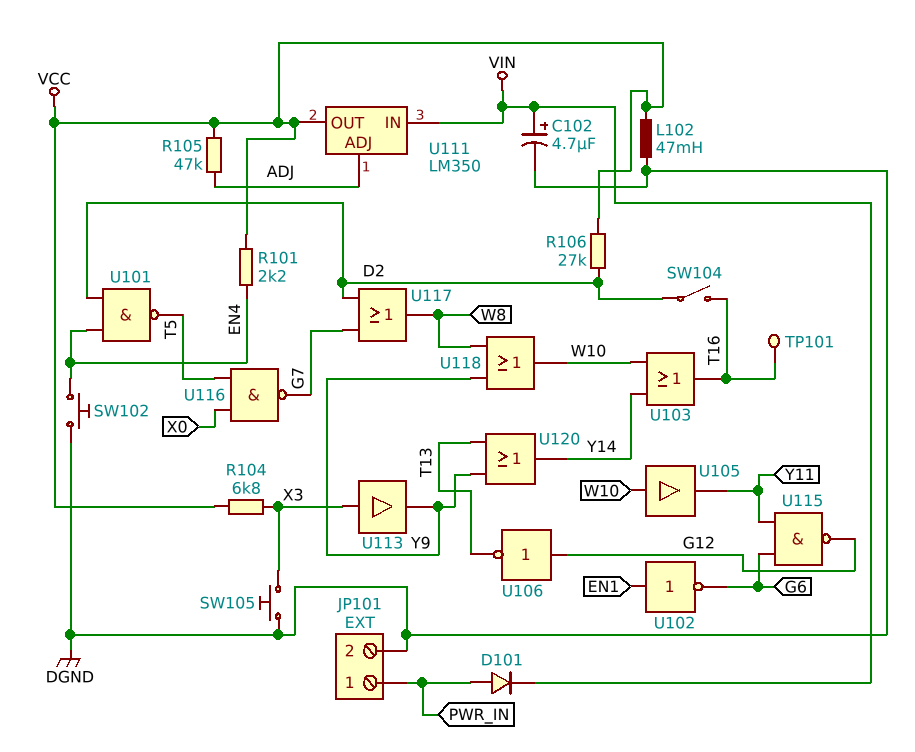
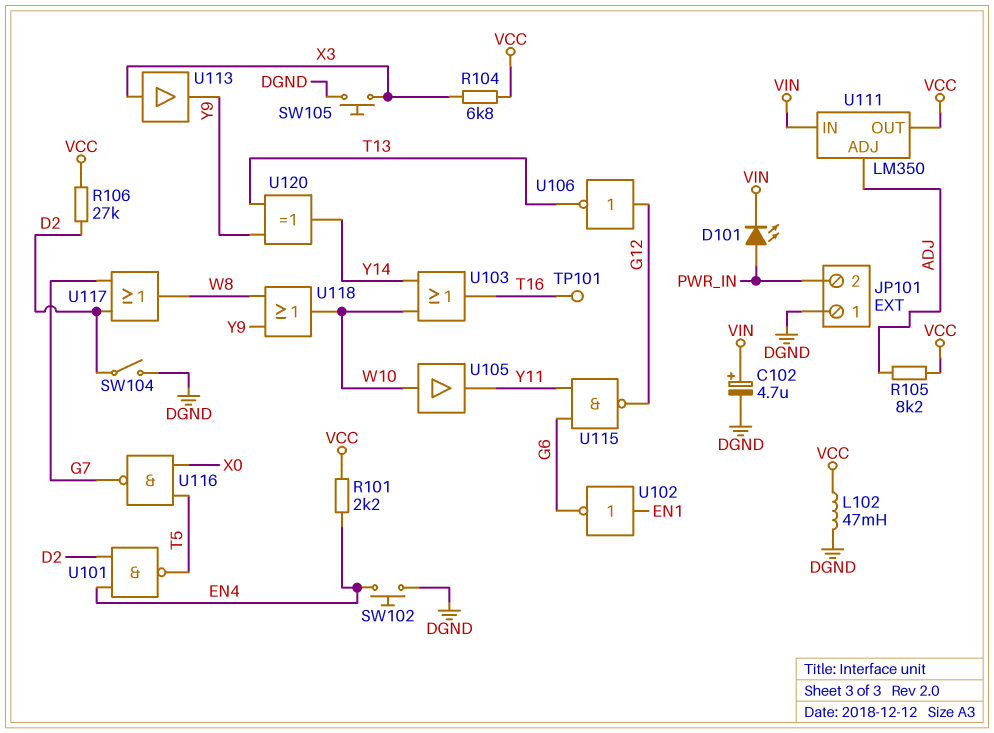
D101: diode (A PWR_IN, K VIN) -> LED (A PWR_IN, K VIN)
JP101 pin 1: PWR_IN -> DGND
JP101 pin 2: DGND -> PWR_IN
R105: 47k (ADJ, VCC) -> 8.2k (ADJ, VCC)
SW104: switch (D2, T16) -> switch (D2, DGND)
U120: OR (in T13, in Y9, out Y14) -> XOR (in T13, in Y9, out Y14)

